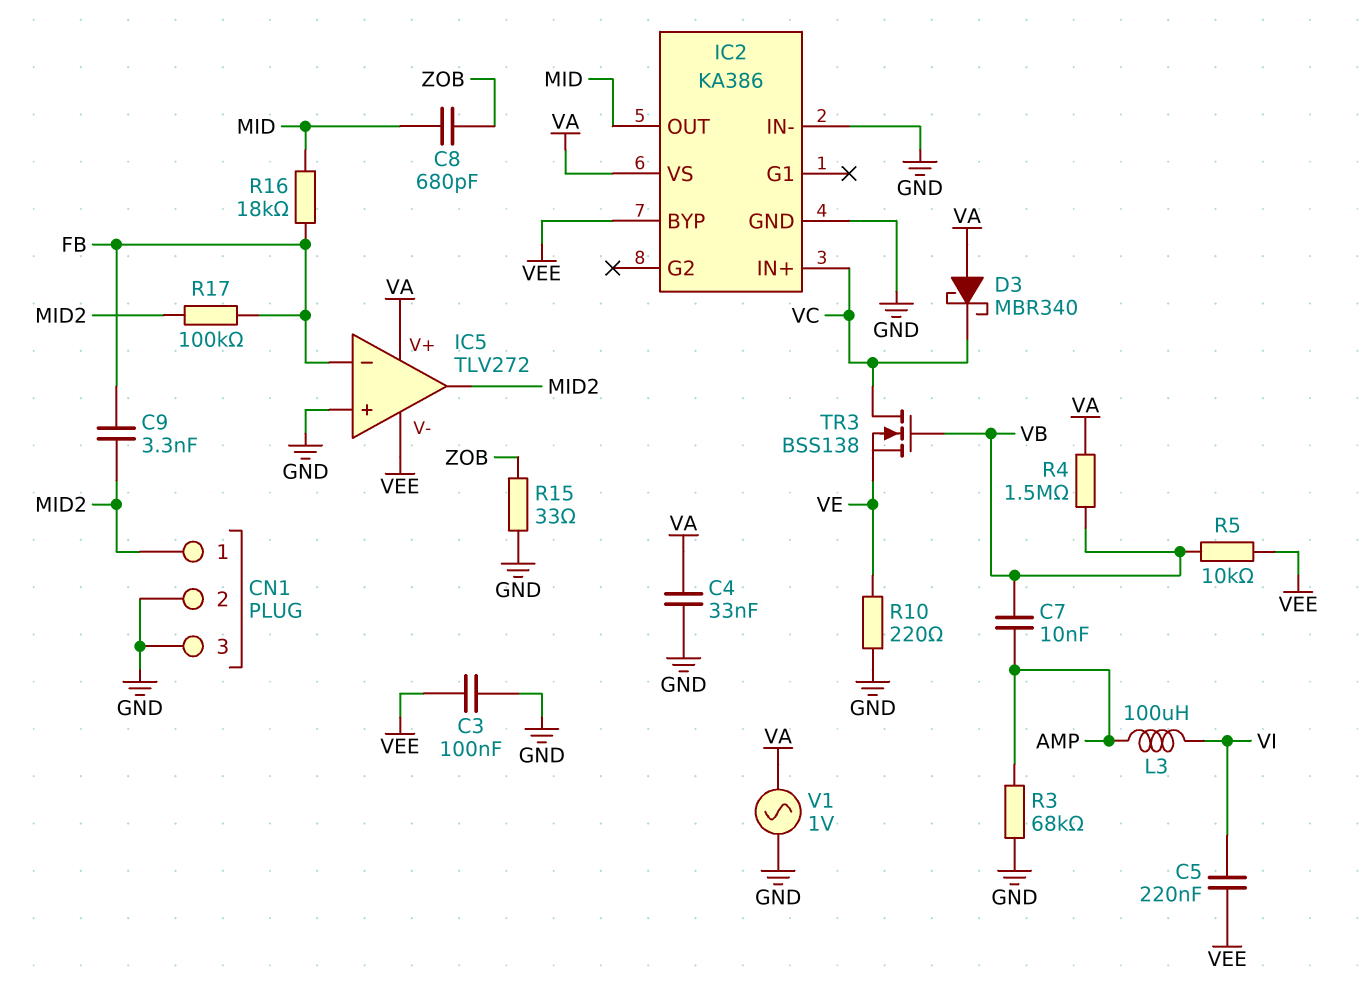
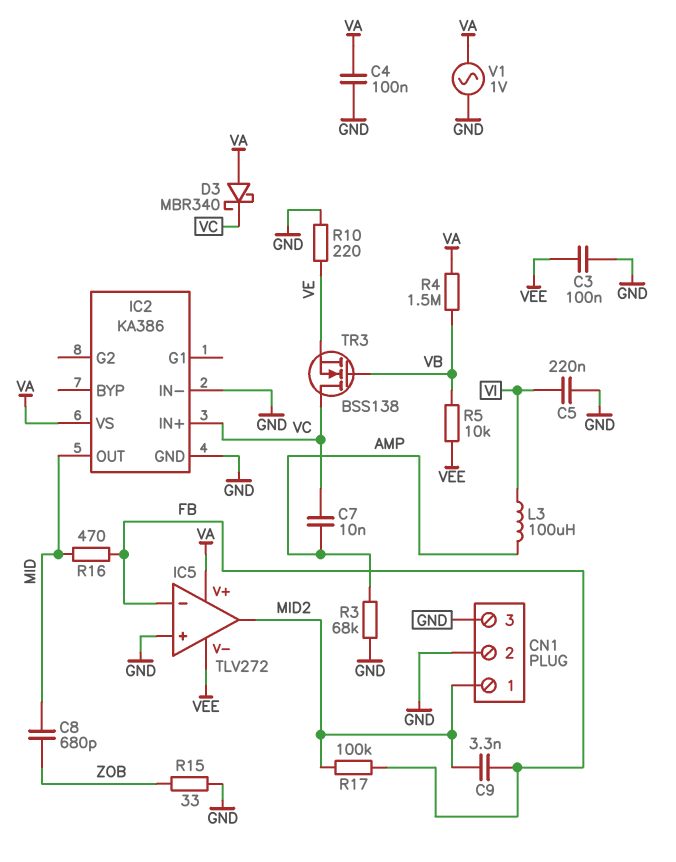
C4: 33nF (GND, VA) -> 100nF (GND, VA)
C5: 220nF (VEE, VI) -> 220nF (GND, VI)
C7: 10nF (AMP, VB) -> 10nF (AMP, VC)
IC2 pin BYP: VEE -> none
R16: 18k (FB, MID) -> 470 (FB, MID)

